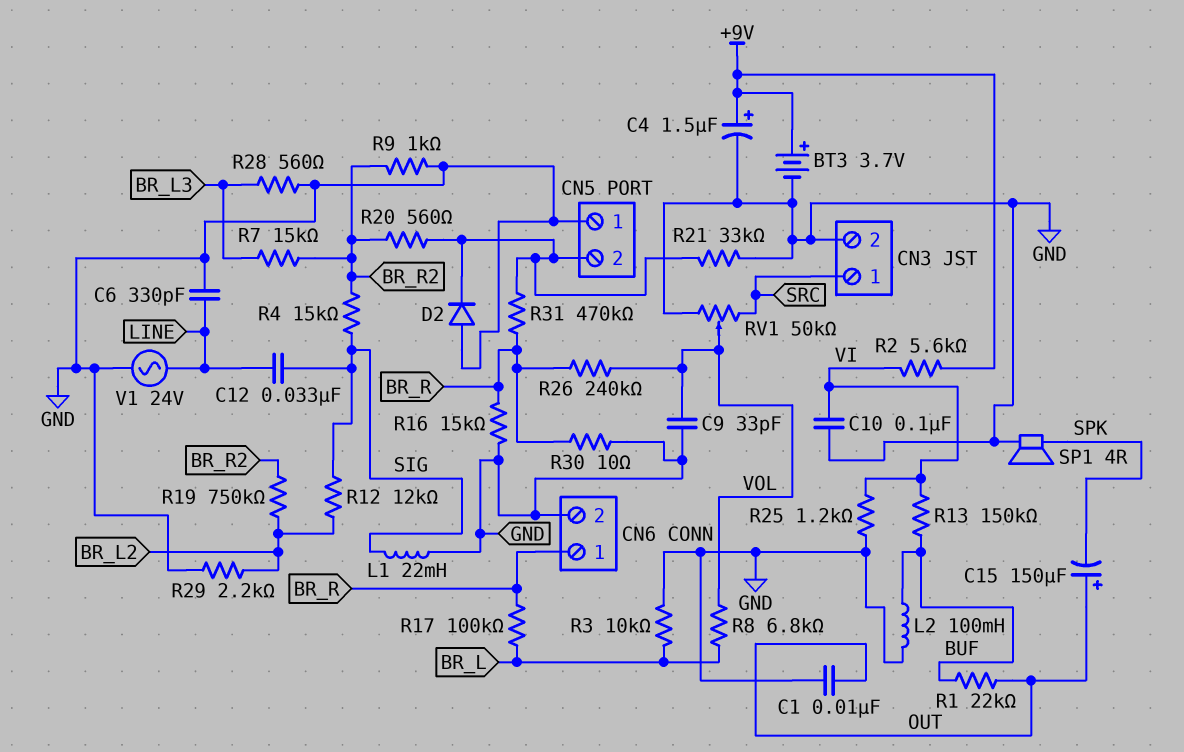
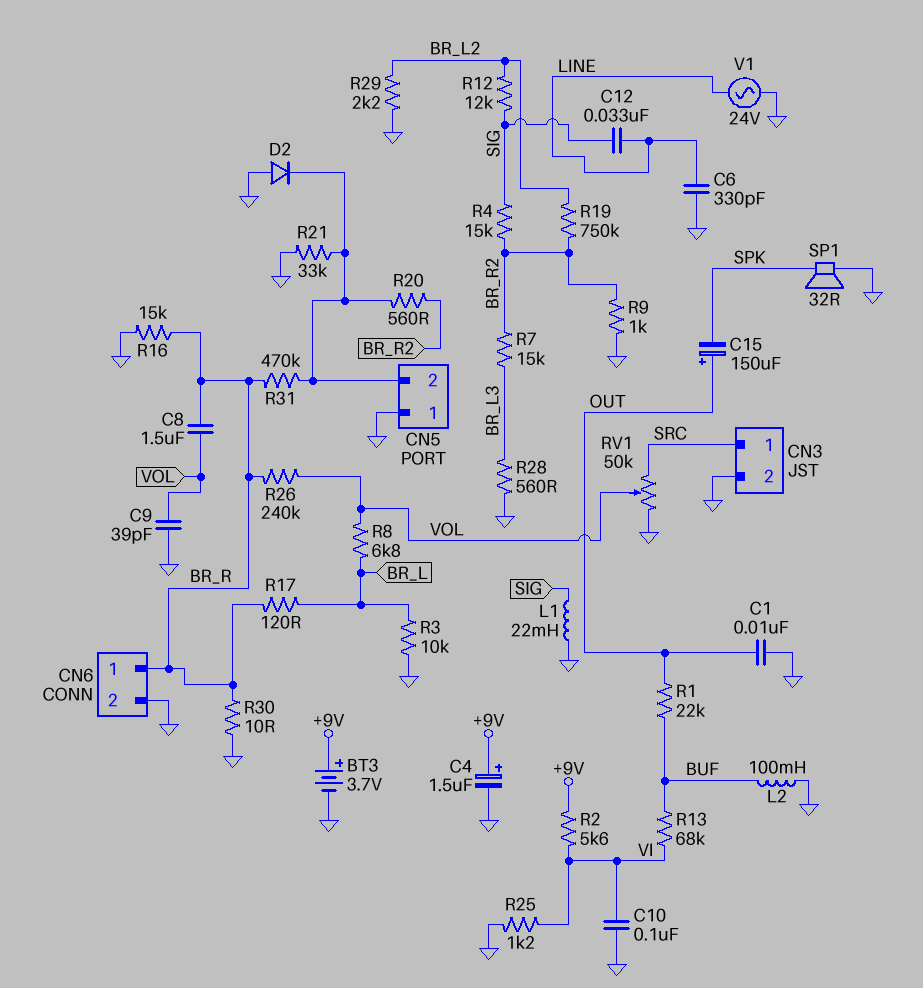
C8: none -> 1.5uF (BR_R, VOL)
C9: 33pF (GND, VOL) -> 39pF (GND, VOL)
R13: 150k (BUF, VI) -> 68k (BUF, VI)
R17: 100k (BR_L, BR_R) -> 120 (BR_L, BR_R)
SP1: speaker 4R (GND, SPK) -> speaker 32R (GND, SPK)

